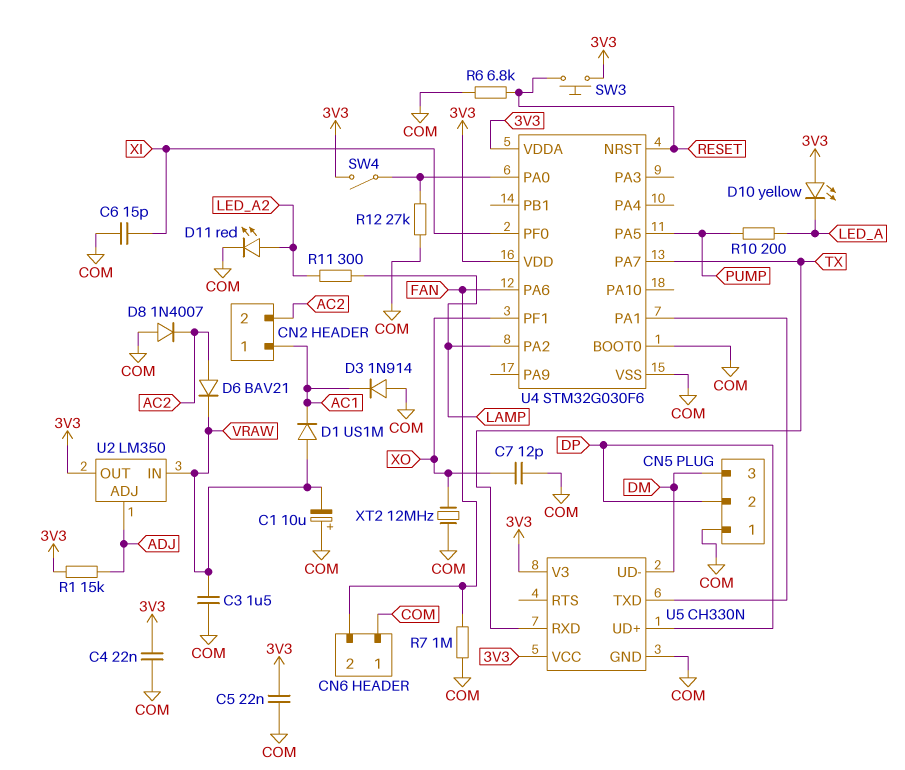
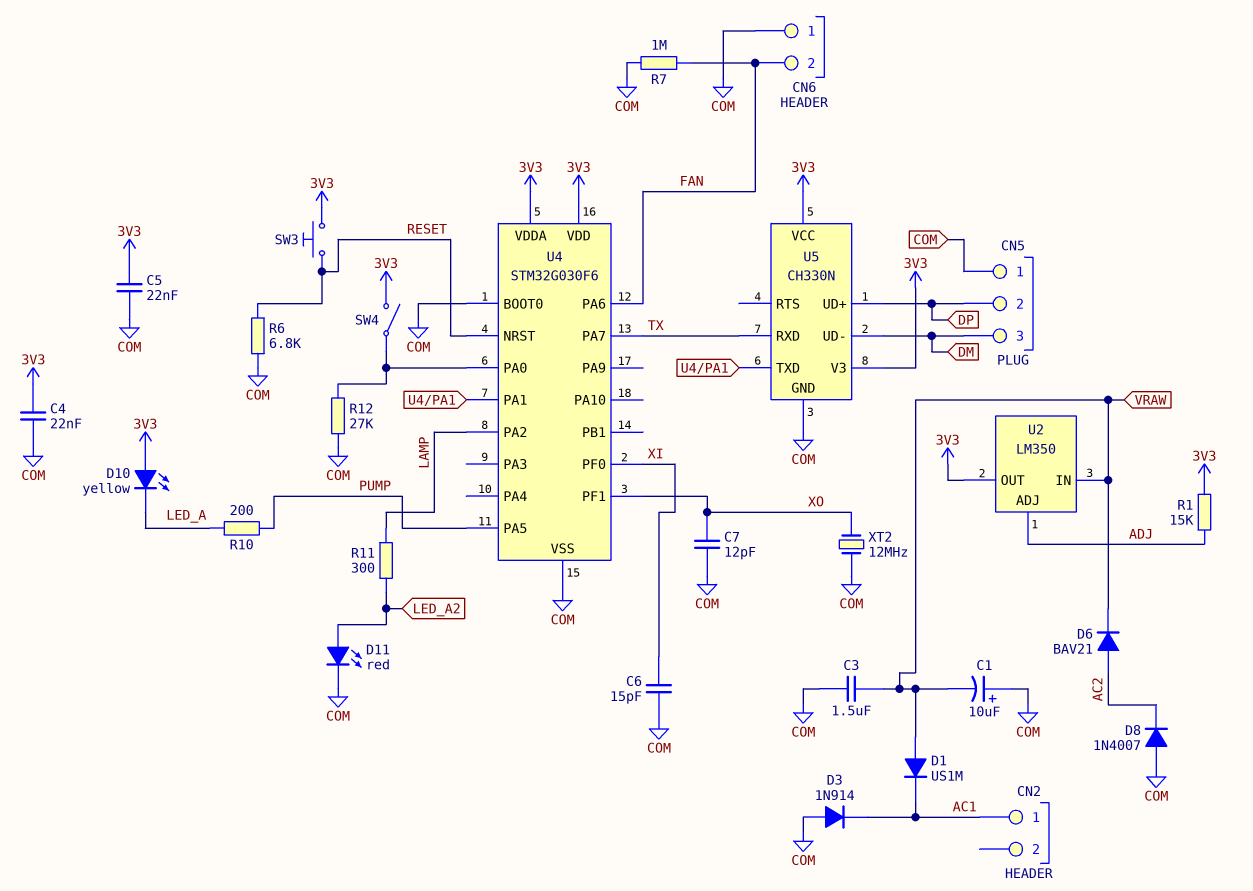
CN2 pin 2: AC2 -> none

